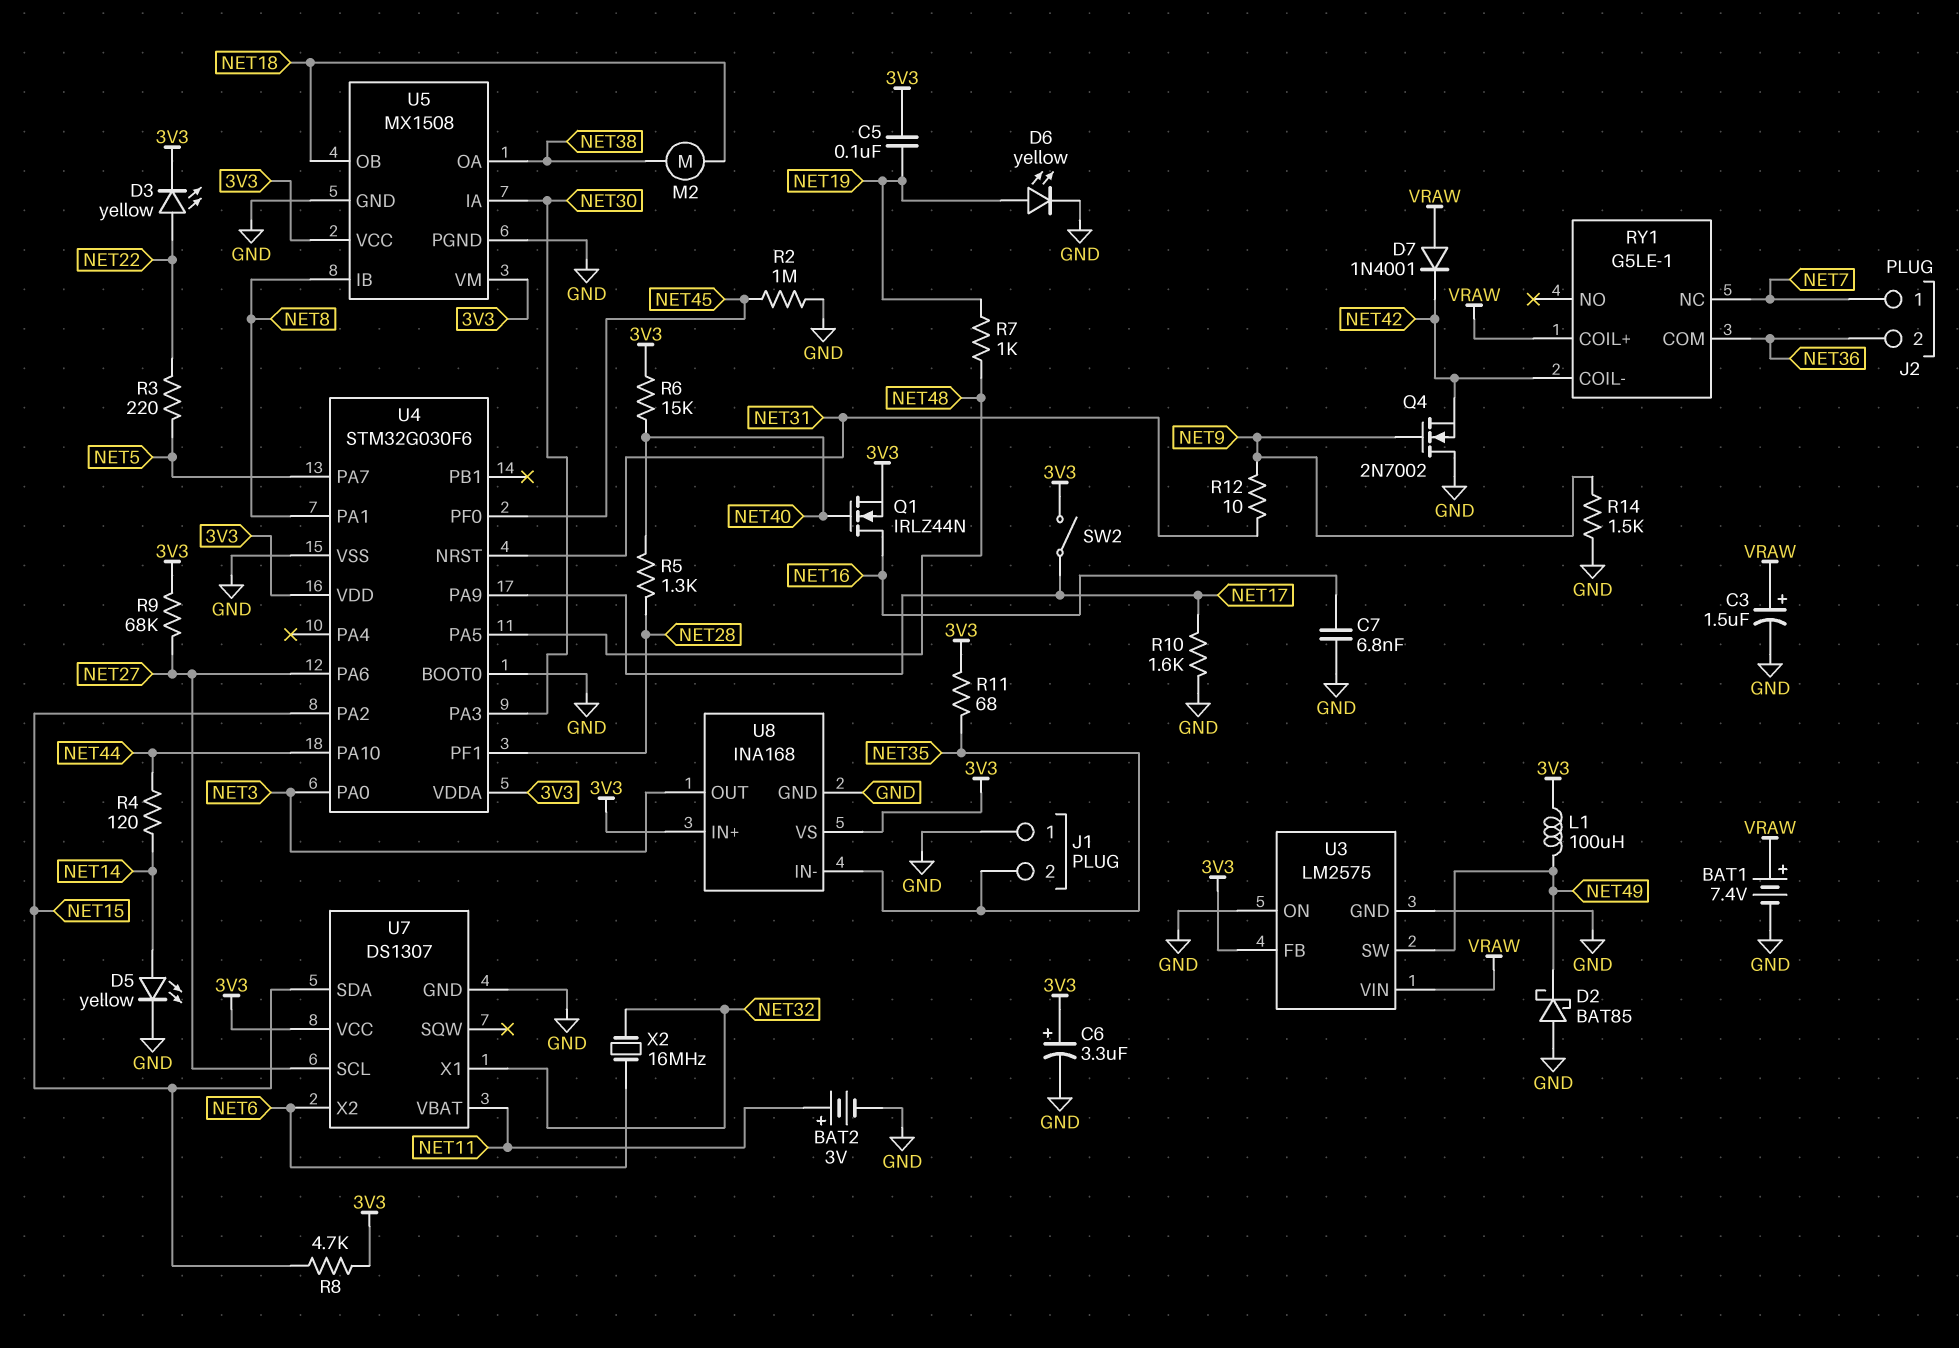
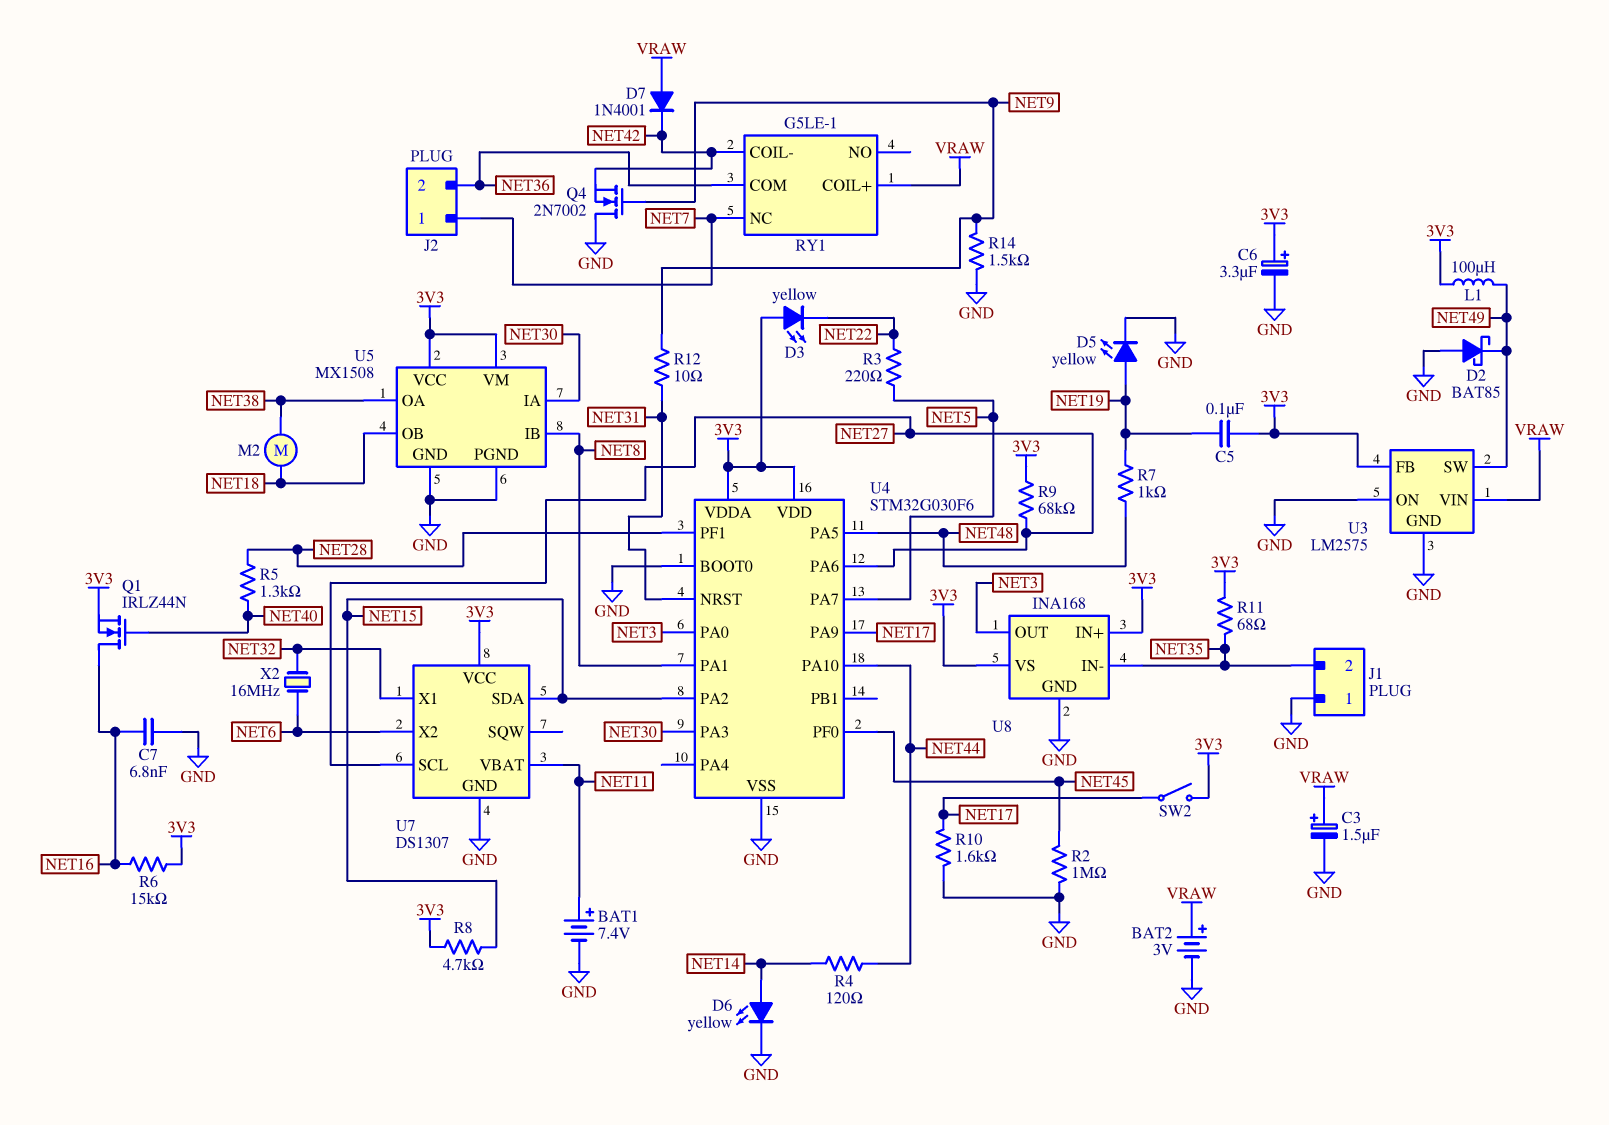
BAT1: 7.4V (plus VRAW, minus GND) -> 7.4V (plus NET11, minus GND)
BAT2: 3V (plus NET11, minus GND) -> 3V (plus VRAW, minus GND)
D3: LED yellow (A NET22, K 3V3) -> LED yellow (A 3V3, K NET22)
D5: LED yellow (A NET14, K GND) -> LED yellow (A NET19, K GND)
D6: LED yellow (A NET19, K GND) -> LED yellow (A NET14, K GND)
R6: 15k (3V3, NET40) -> 15k (3V3, NET16)

